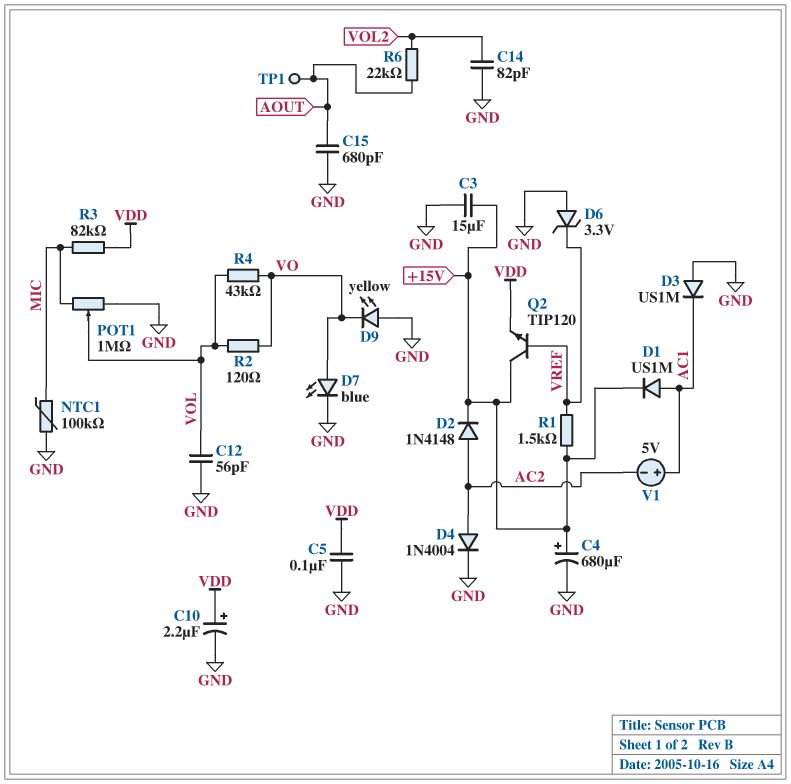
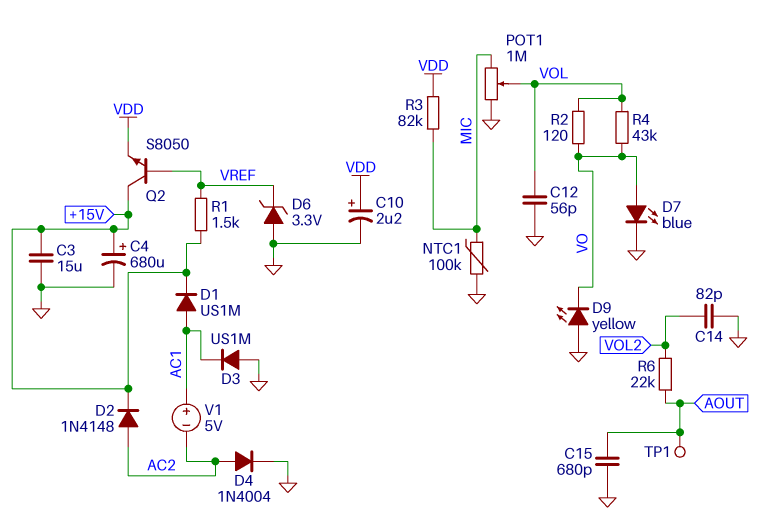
C5: 100nF (GND, VDD) -> none
Q2: NPN TIP120 (B VREF, C +15V, E VDD) -> NPN S8050 (B VREF, C +15V, E VDD)

